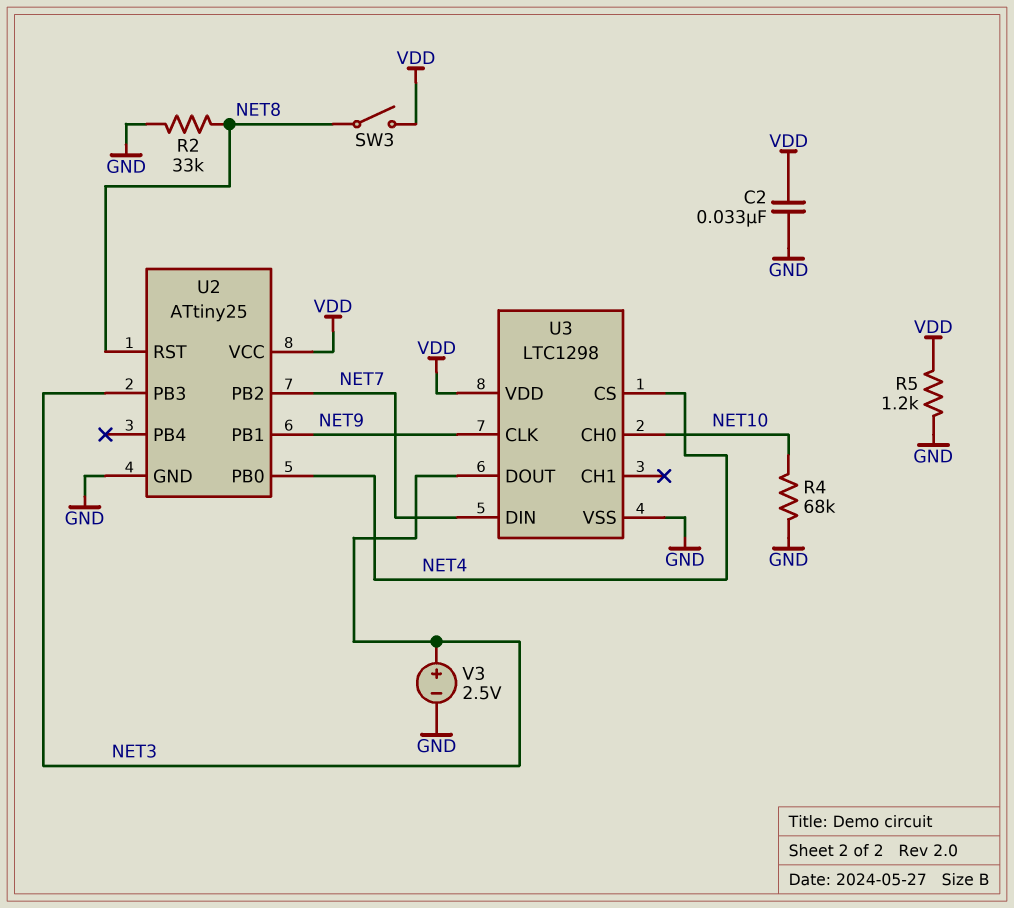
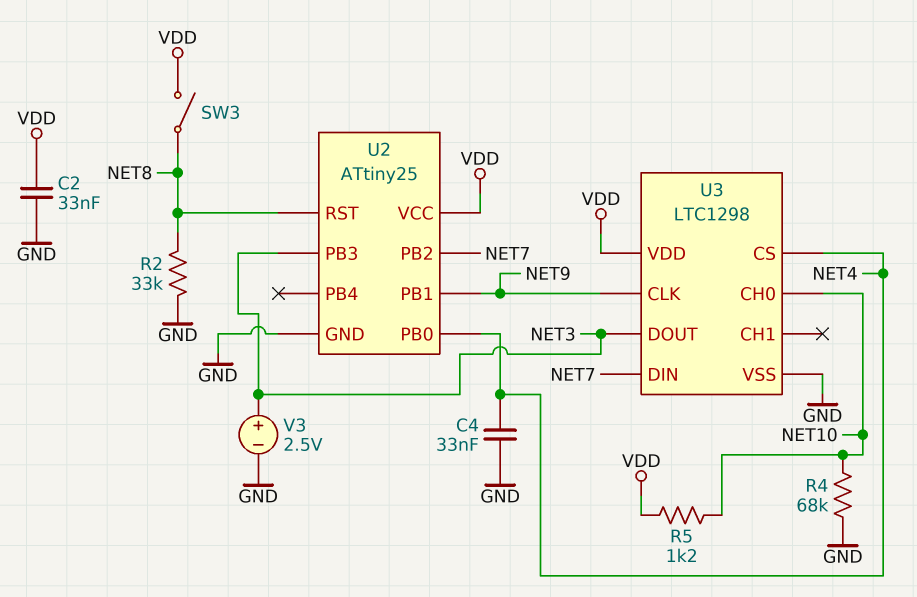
C4: none -> 33nF (GND, NET4)
R5: 1.2k (GND, VDD) -> 1.2k (NET10, VDD)

